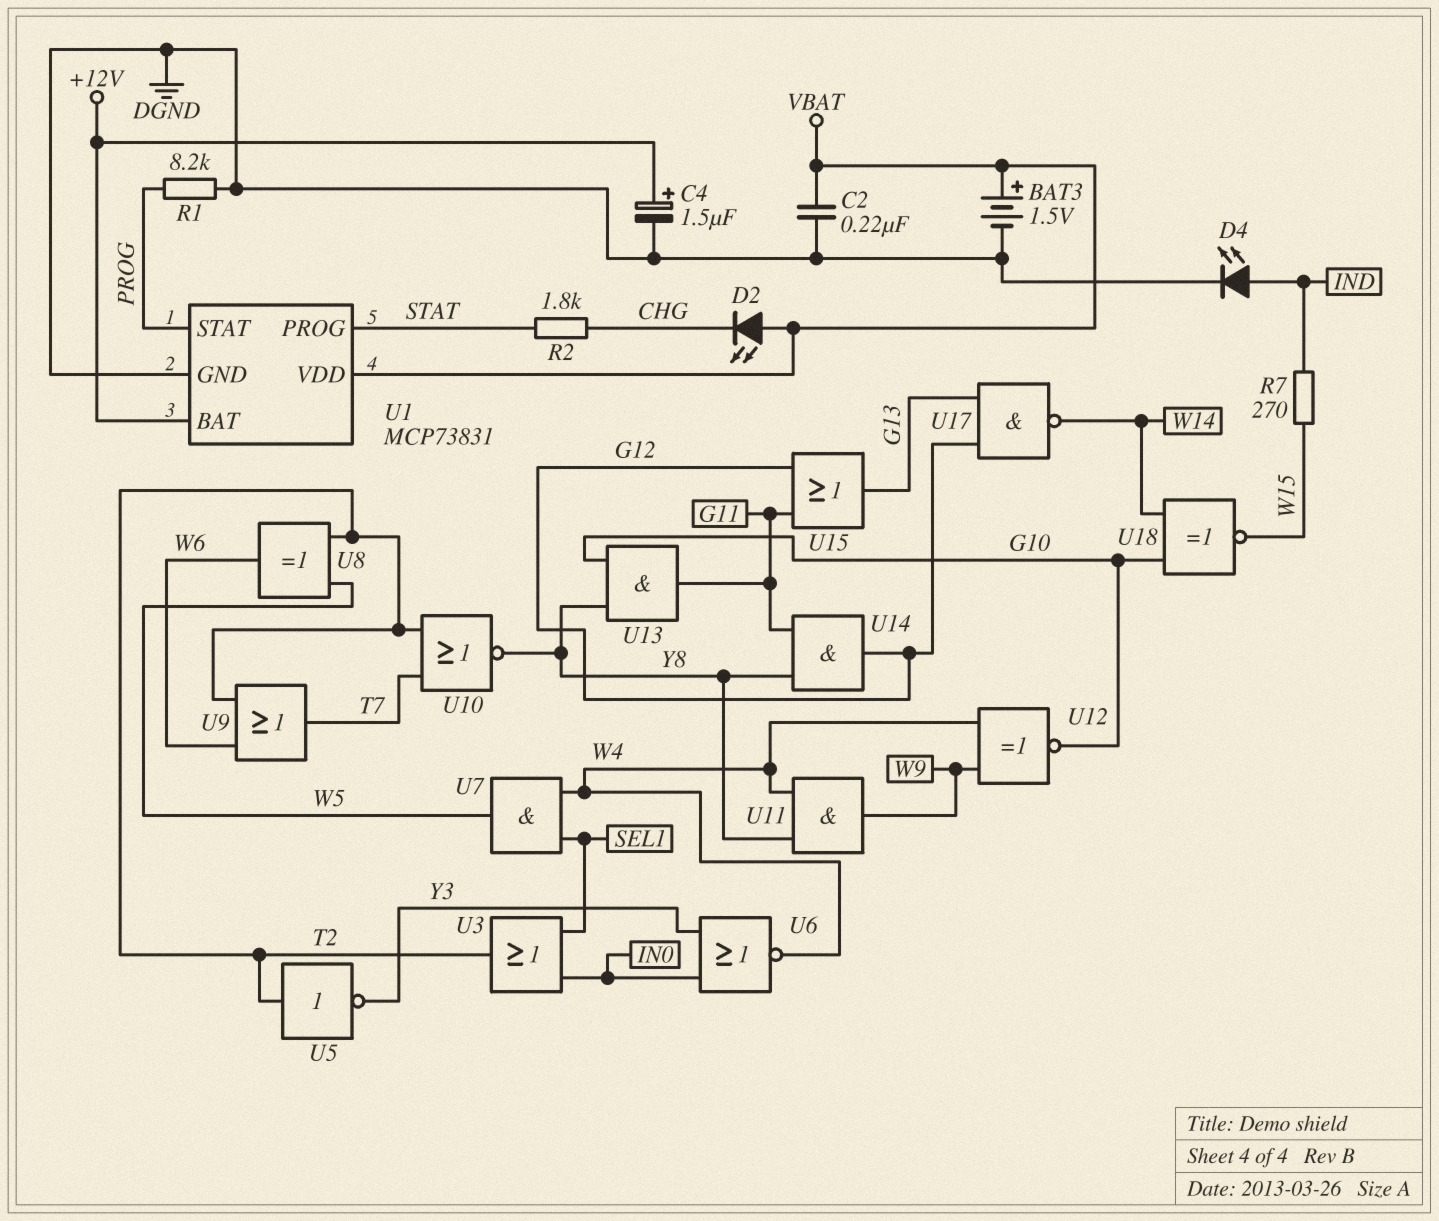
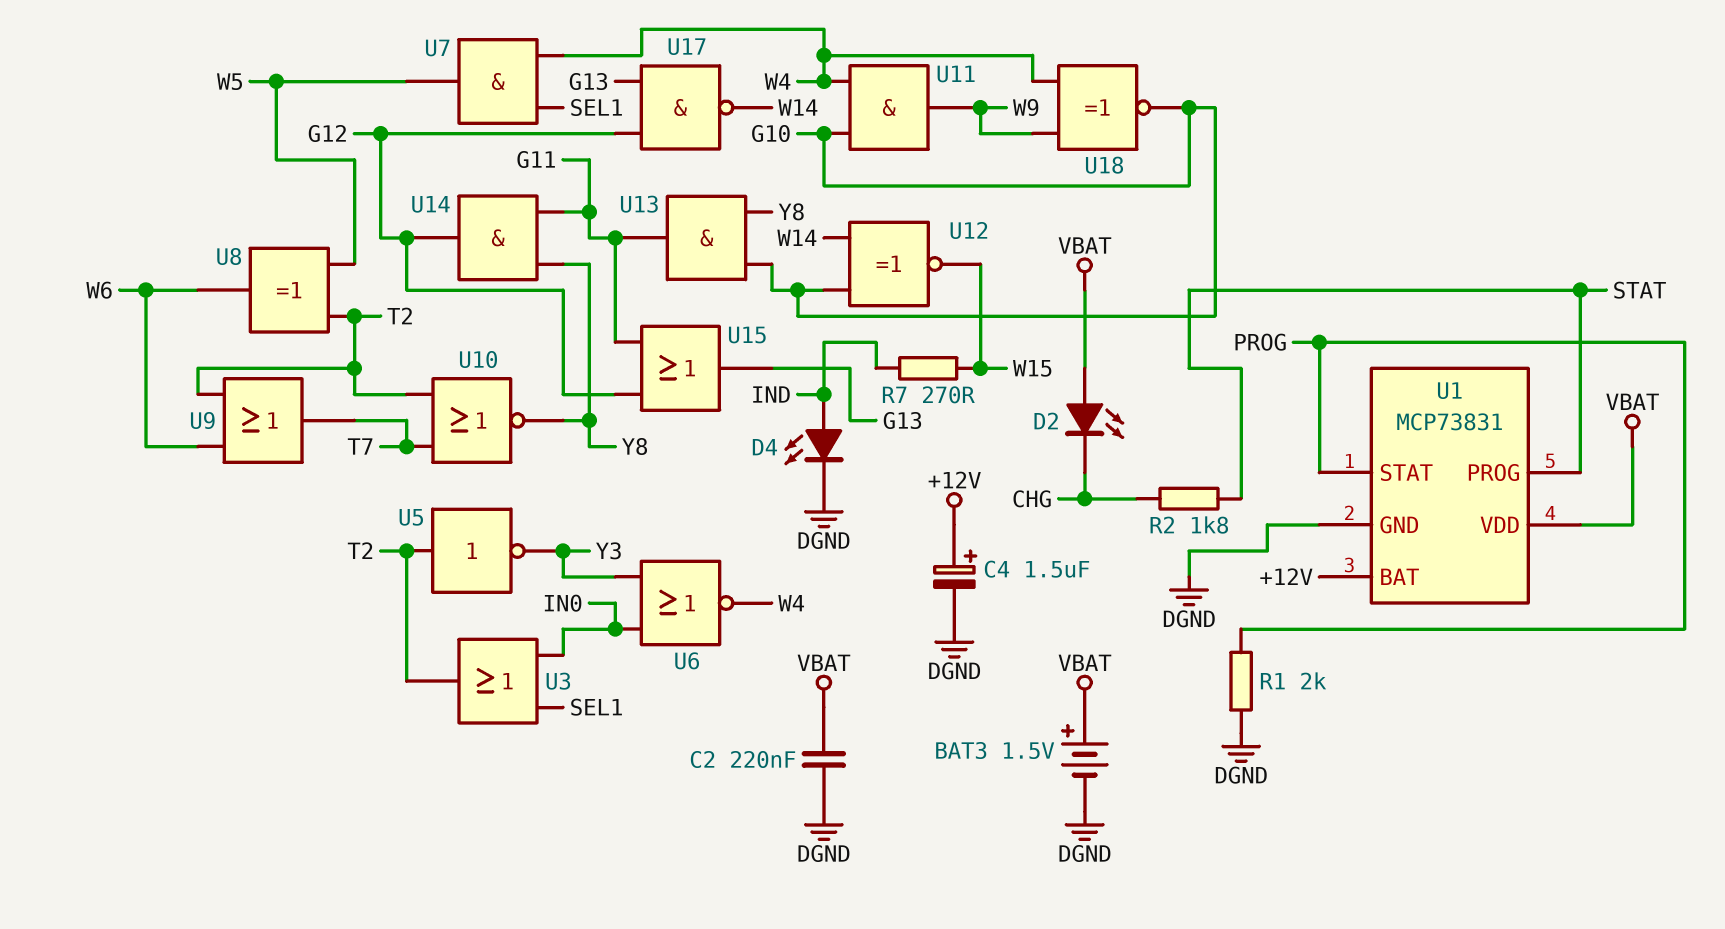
R1: 8.2k (DGND, PROG) -> 2k (DGND, PROG)
U11: AND (in W4, in Y8, out W9) -> AND (in G10, in W4, out W9)
U12: XNOR (in W4, in W9, out G10) -> XNOR (in G10, in W14, out W15)
U18: XNOR (in G10, in W14, out W15) -> XNOR (in W4, in W9, out G10)

